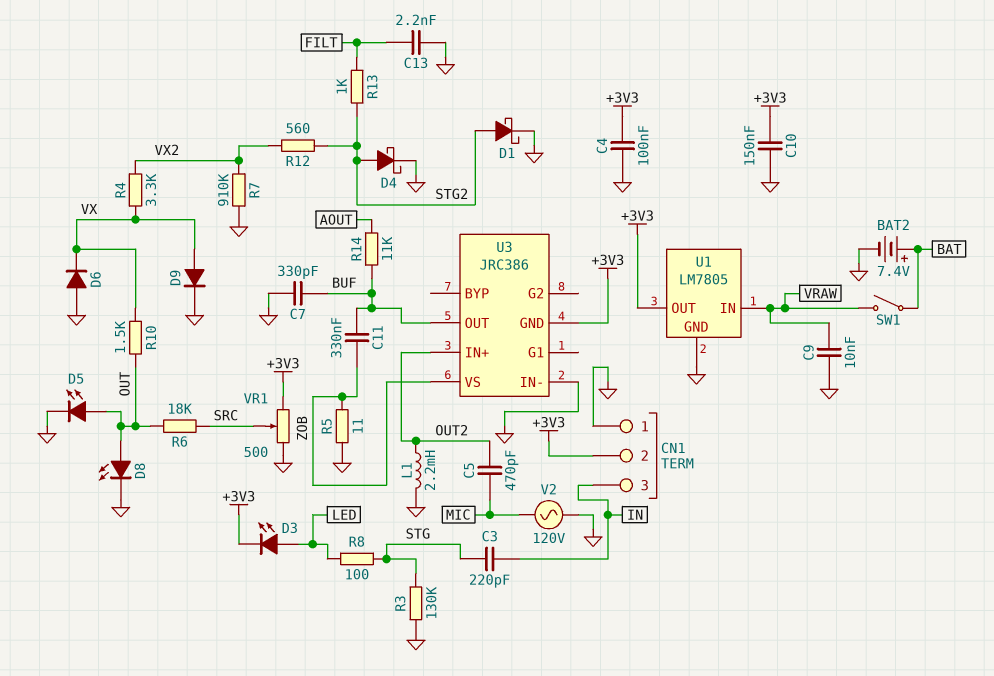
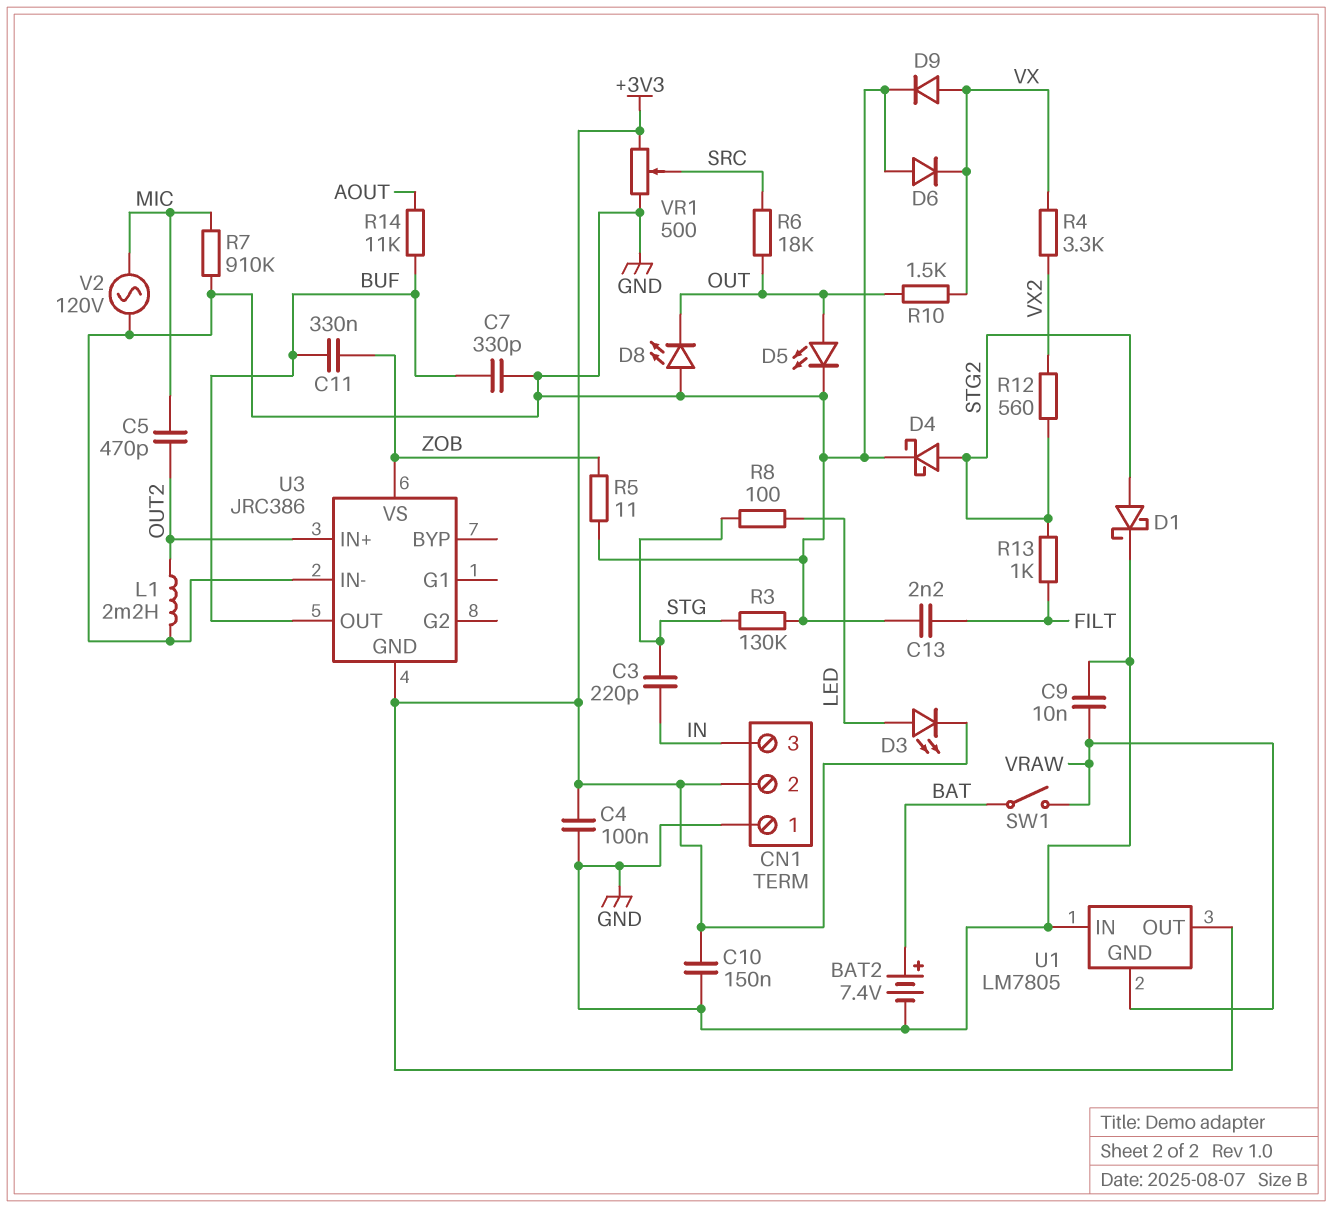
D8: LED (A OUT, K GND) -> LED (A GND, K OUT)
R7: 910k (GND, VX2) -> 910k (GND, MIC)
U1 pin GND: GND -> VRAW
U1 pin IN: VRAW -> GND

